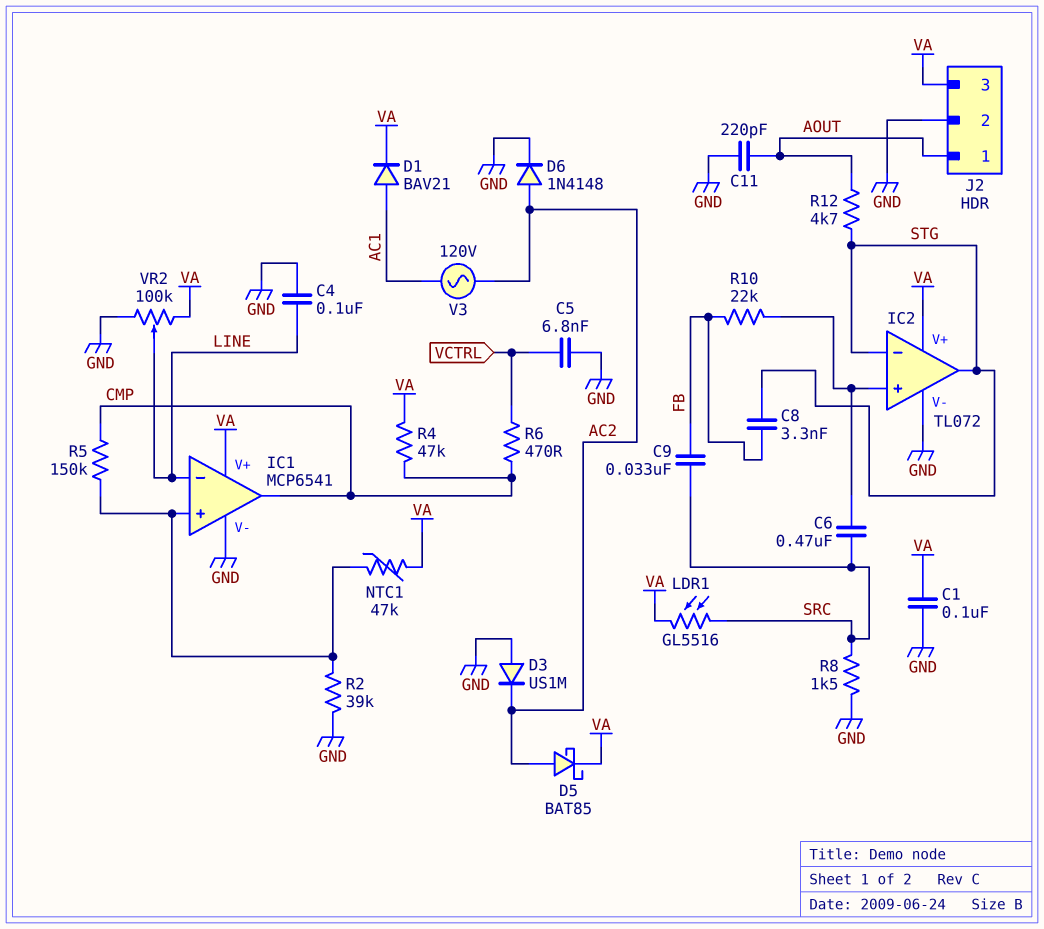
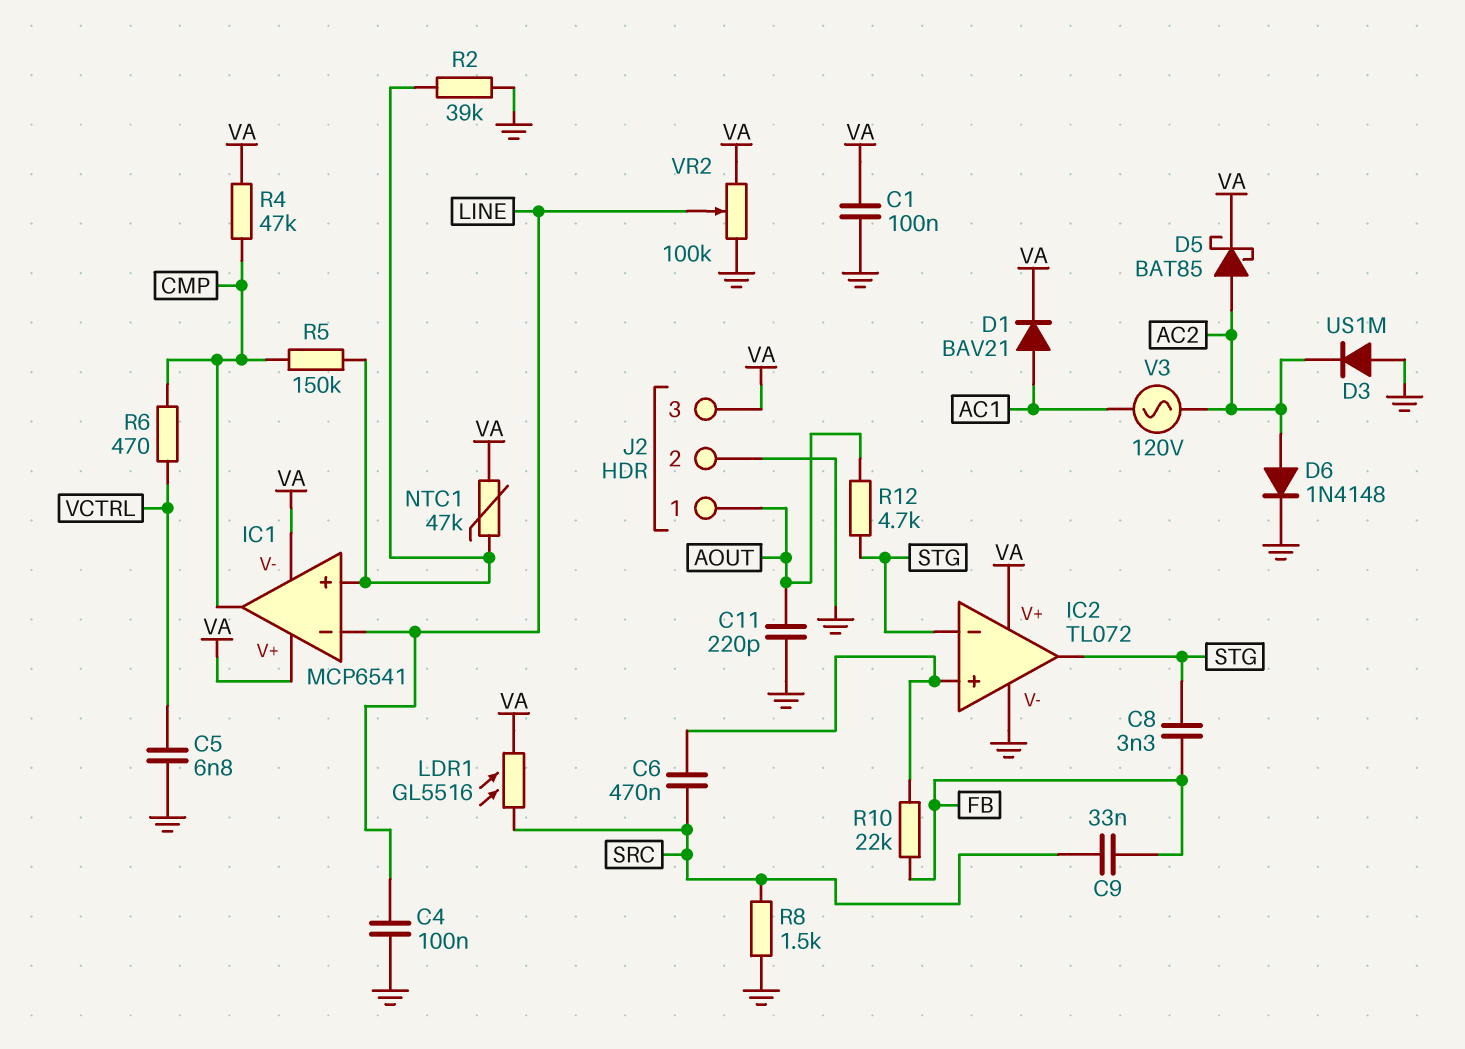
IC1 pin V-: GND -> VA

